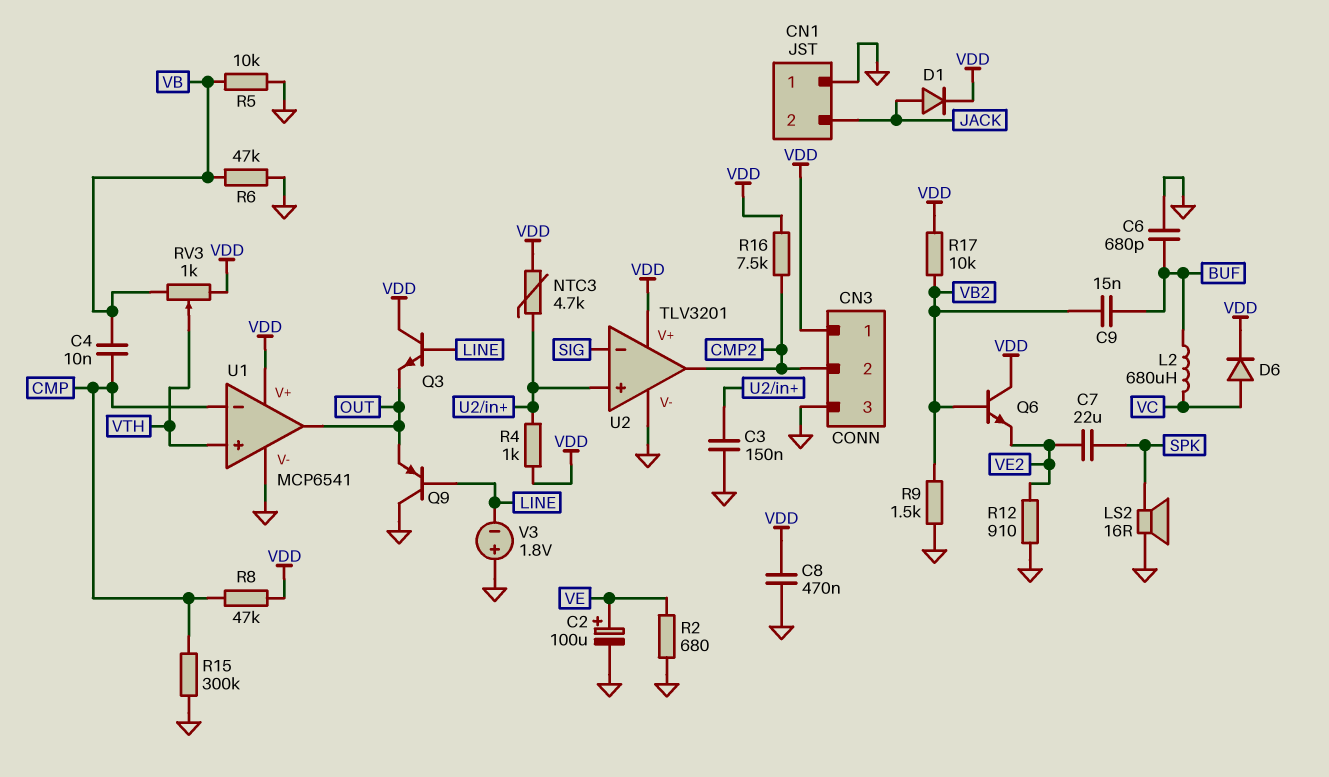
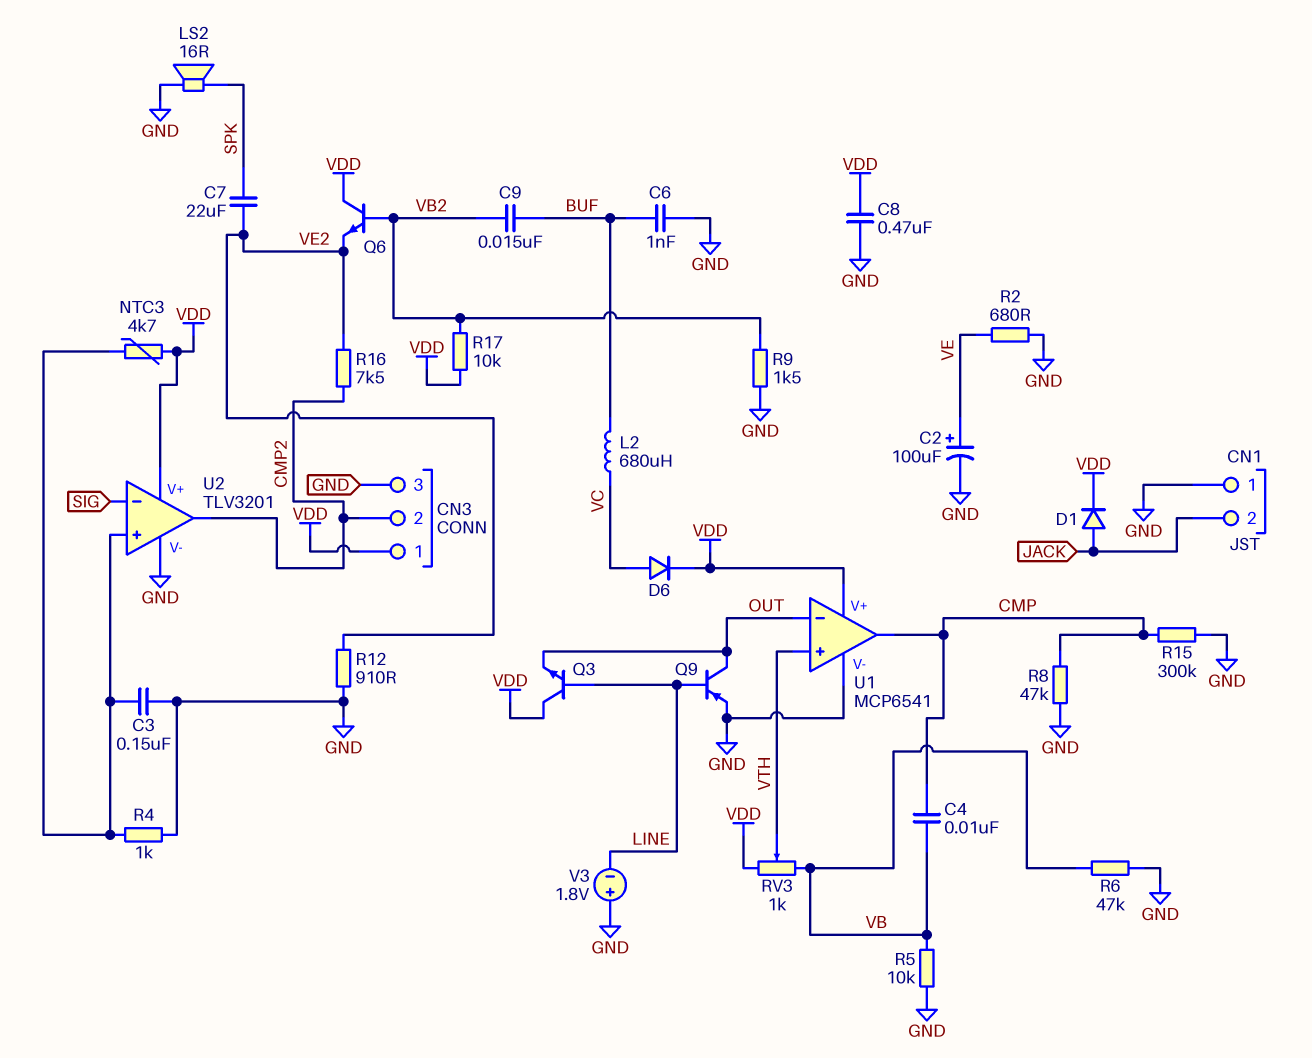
C6: 680pF (BUF, GND) -> 1nF (BUF, GND)
Q9: PNP (B LINE, C GND, E OUT) -> PNP (B LINE, C OUT, E GND)
R4: 1k (U2/in+, VDD) -> 1k (GND, U2/in+)
R8: 47k (CMP, VDD) -> 47k (CMP, GND)
R16: 7.5k (CMP2, VDD) -> 7.5k (CMP2, VE2)
U1 pin in-: CMP -> OUT
U1 pin out: OUT -> CMP

